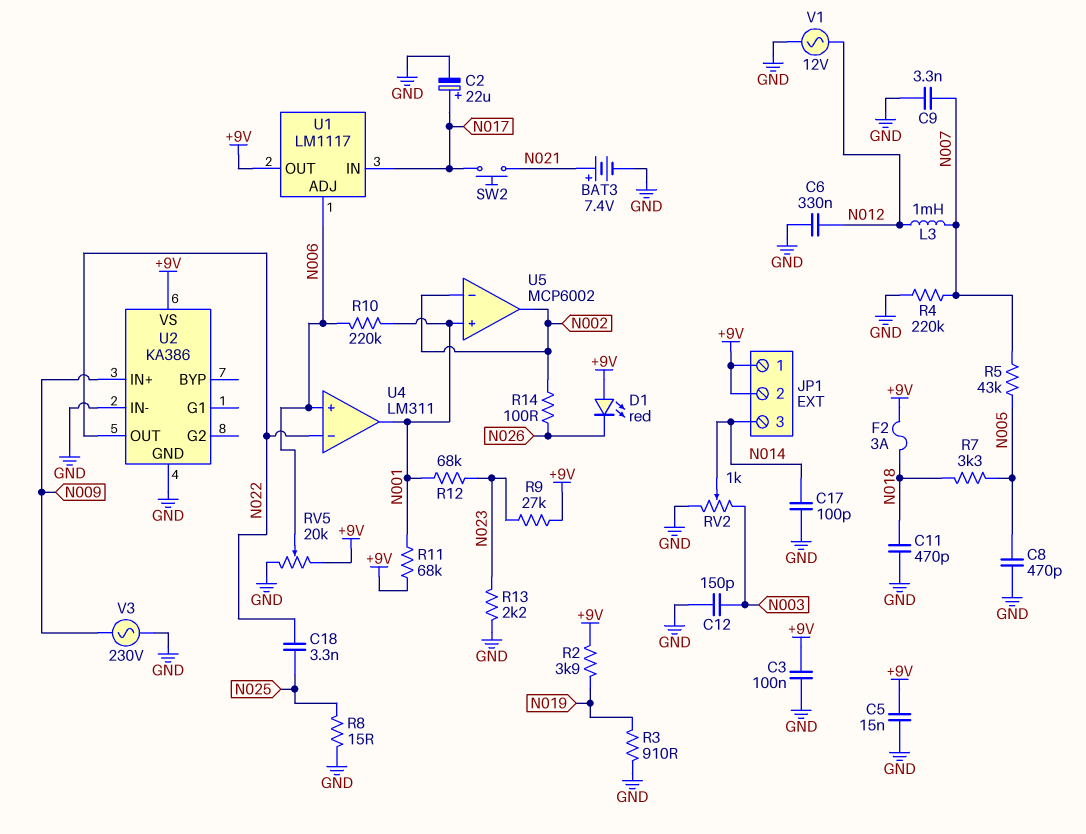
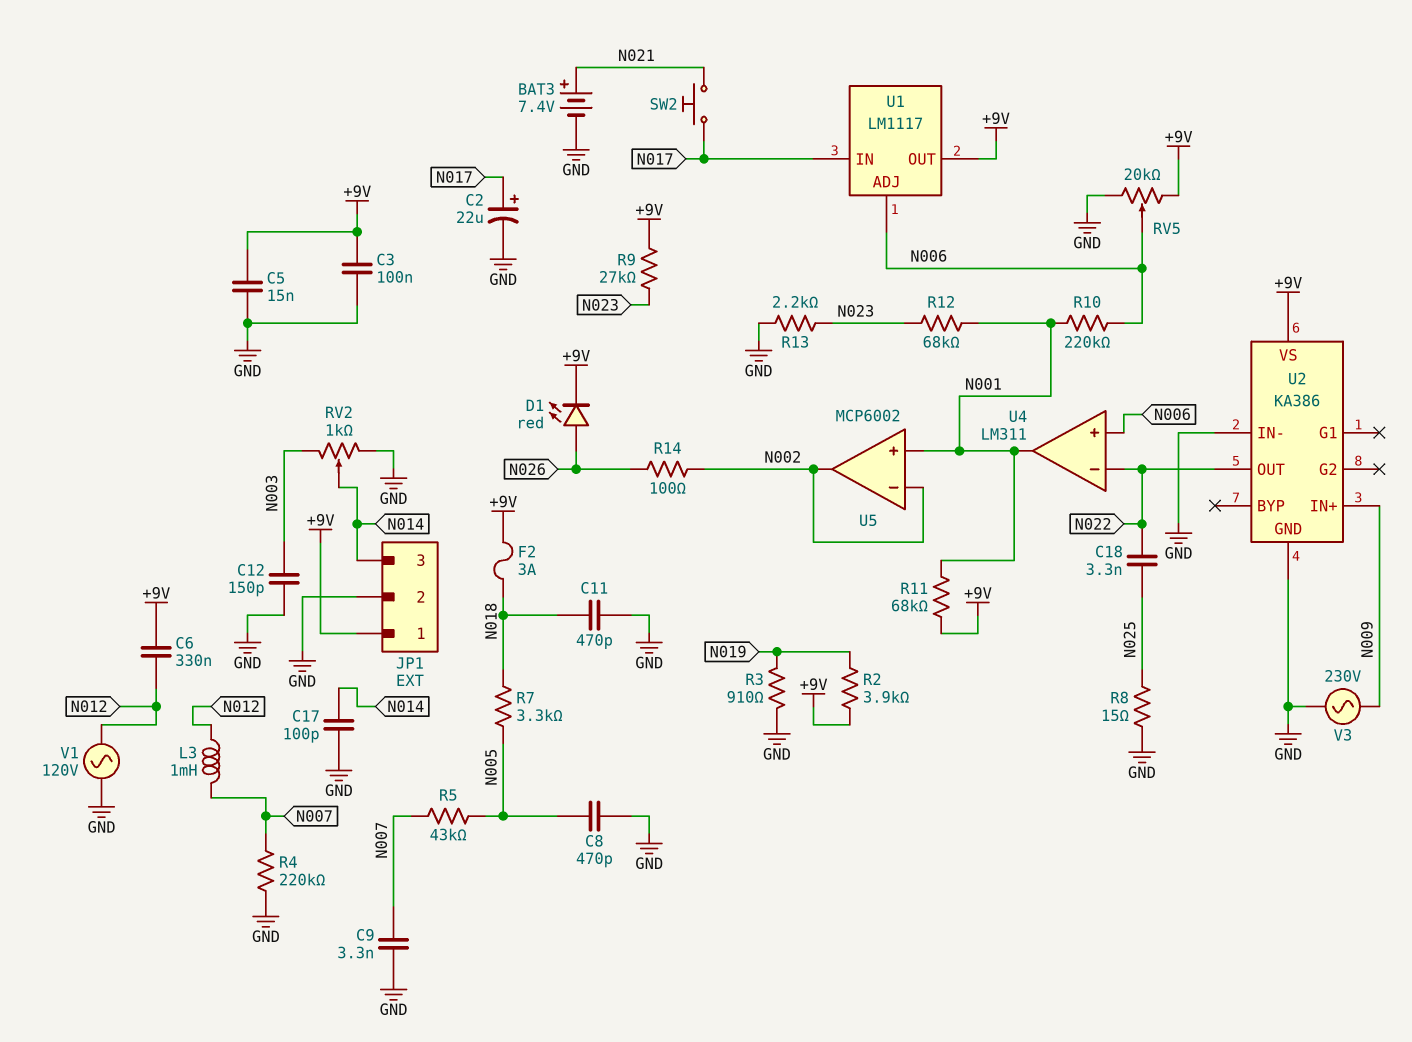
C6: 330nF (GND, N012) -> 330nF (+9V, N012)
D1: LED red (A +9V, K N026) -> LED red (A N026, K +9V)
JP1 pin 2: +9V -> GND
V1: AC 12V (GND, N012) -> AC 120V (GND, N012)

